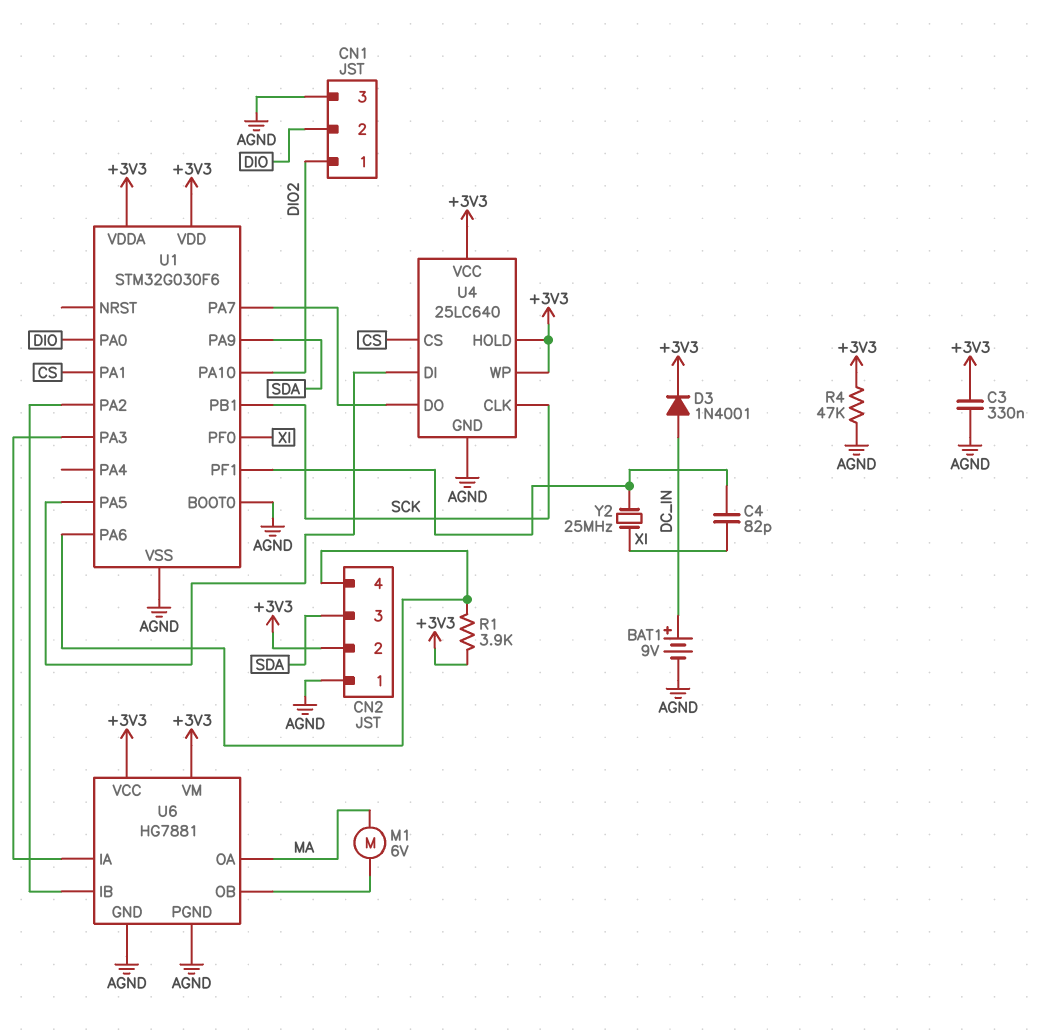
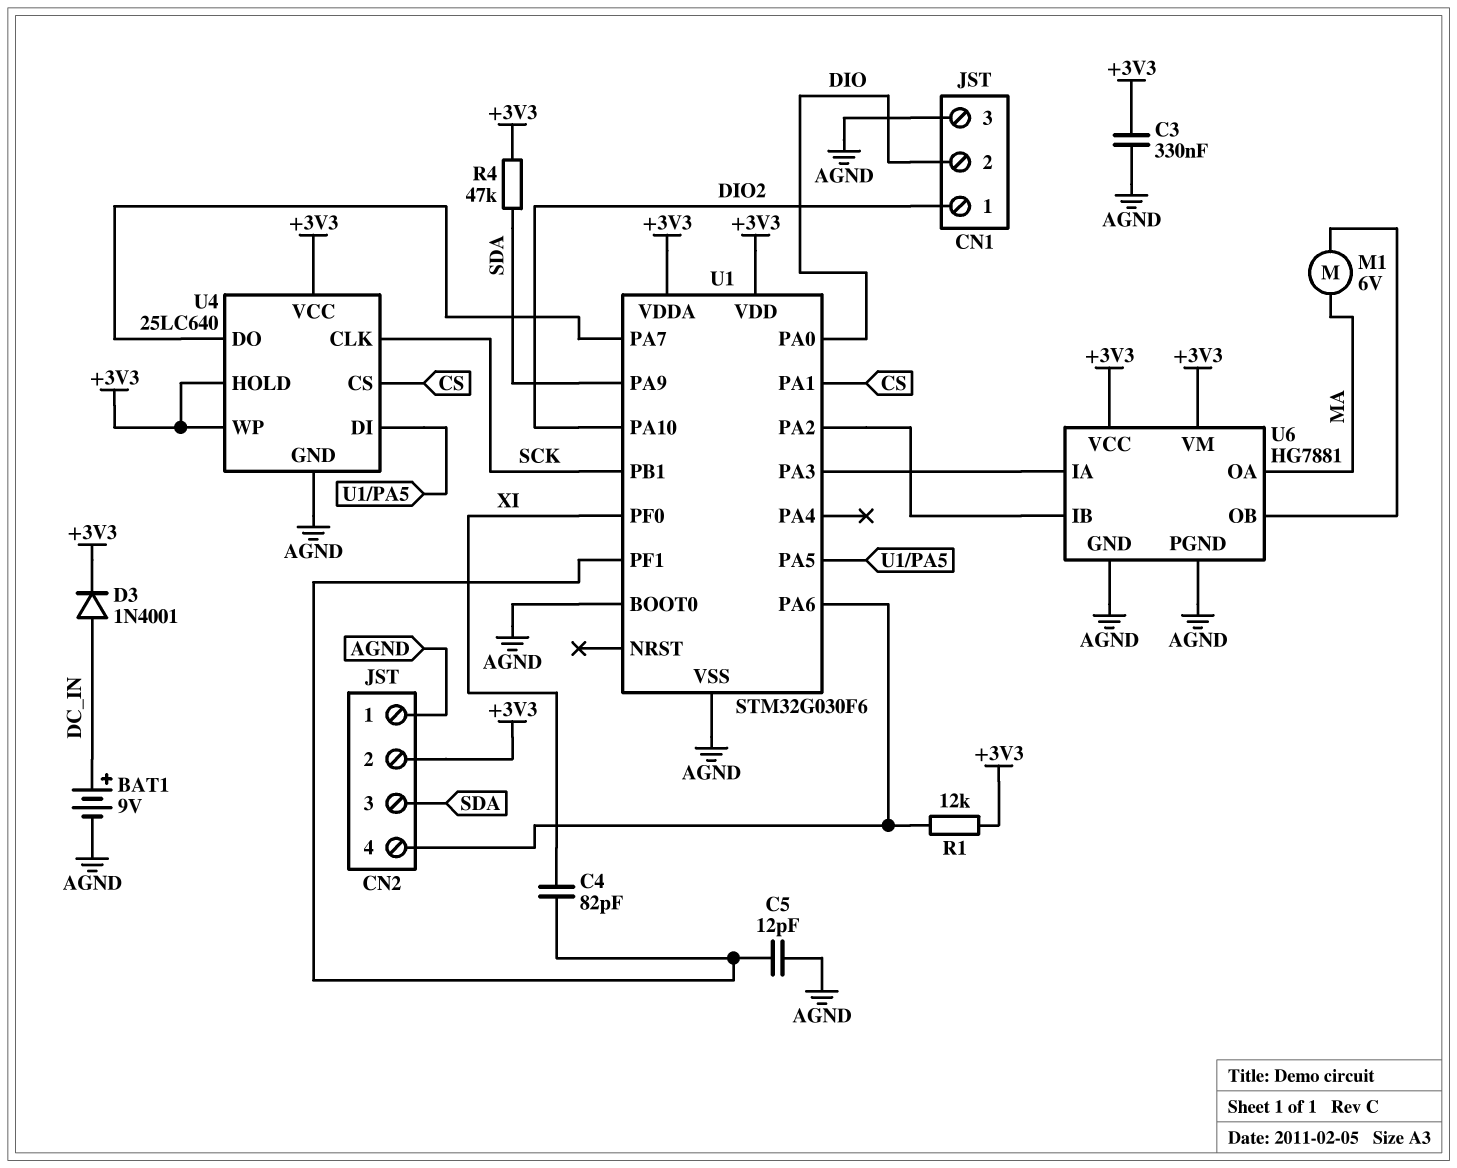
C5: none -> 12pF (AGND, U1/PF1)
R1: 3.9k (+3V3, CN2/4) -> 12k (+3V3, CN2/4)
R4: 47k (+3V3, AGND) -> 47k (+3V3, SDA)
Y2: 25MHz (U1/PF1, XI) -> none

